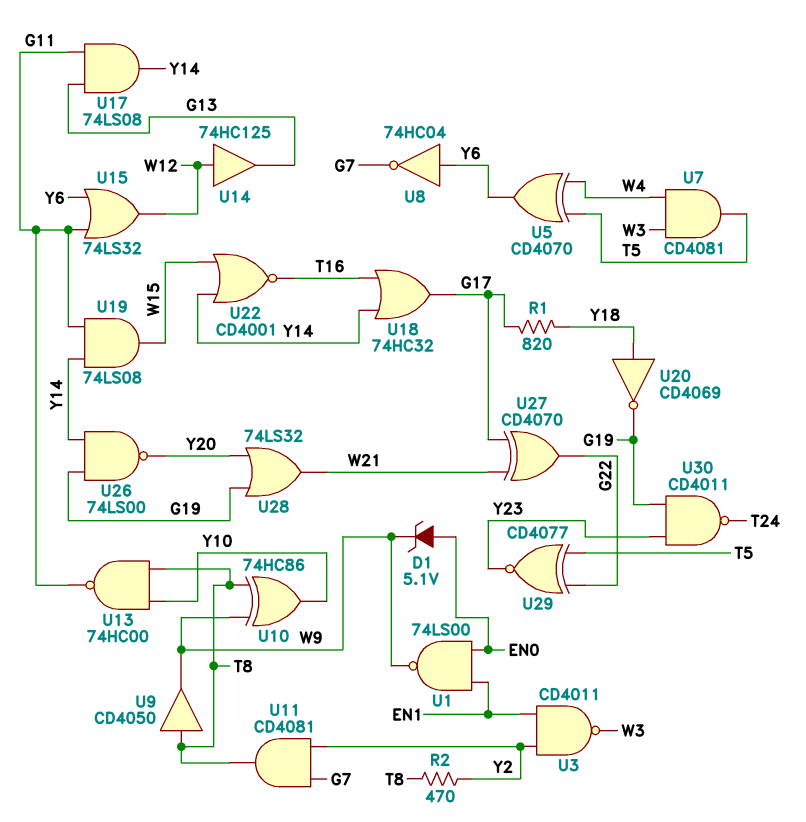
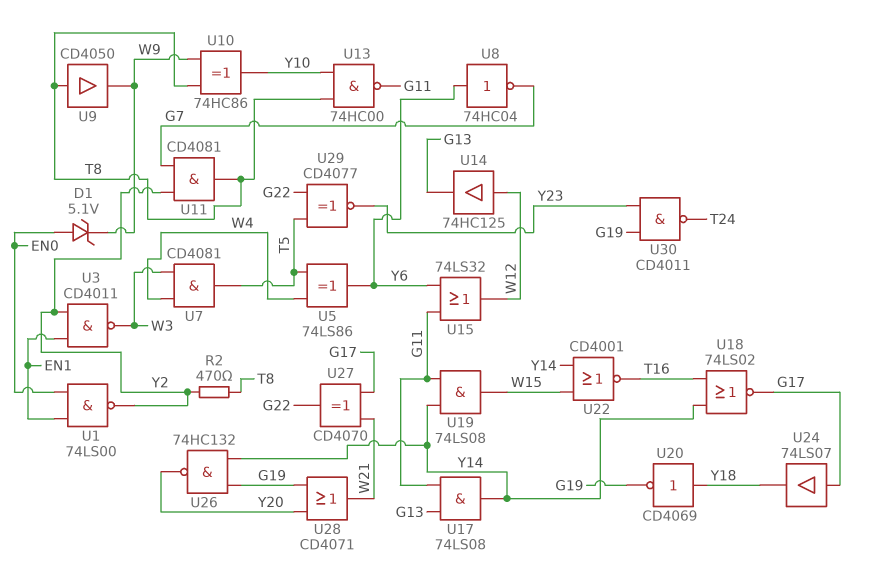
R1: 820 (G17, Y18) -> none
U1: NAND 74LS00 (in EN0, in EN1, out W9) -> NAND 74LS00 (in EN0, in EN1, out Y2)
U5: XOR CD4070 (in T5, in W4, out Y6) -> XOR 74LS86 (in T5, in W4, out Y6)
U18: OR 74HC32 (in T16, in Y14, out G17) -> NOR 74LS02 (in T16, in Y14, out G17)
U24: none -> buffer 74LS07 (in G17, out Y18)
U26: NAND 74LS00 (in G19, in Y14, out Y20) -> NAND 74HC132 (in G19, in Y14, out Y20)
U28: OR 74LS32 (in G19, in Y20, out W21) -> OR CD4071 (in G19, in Y20, out W21)

